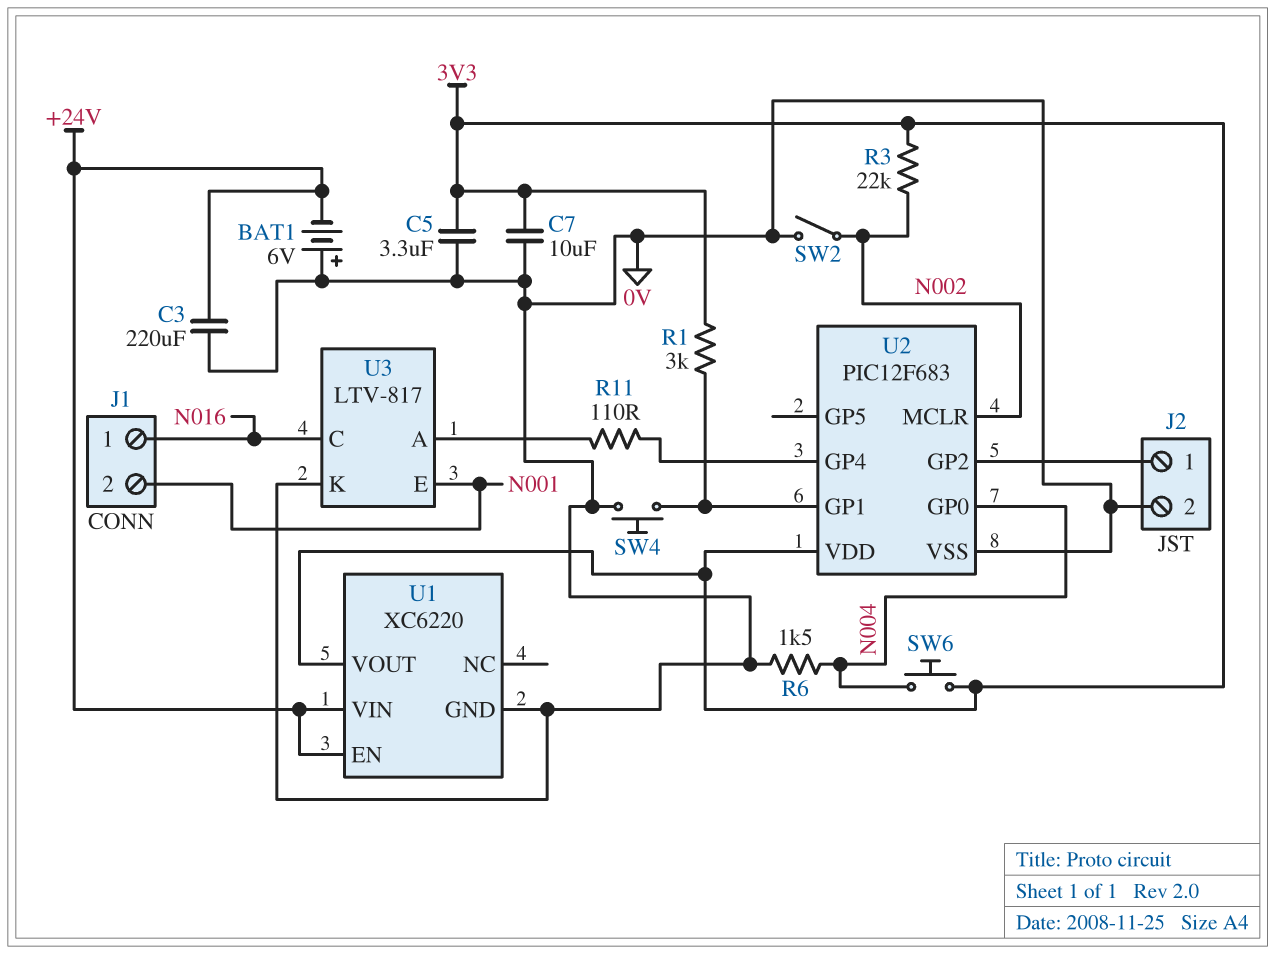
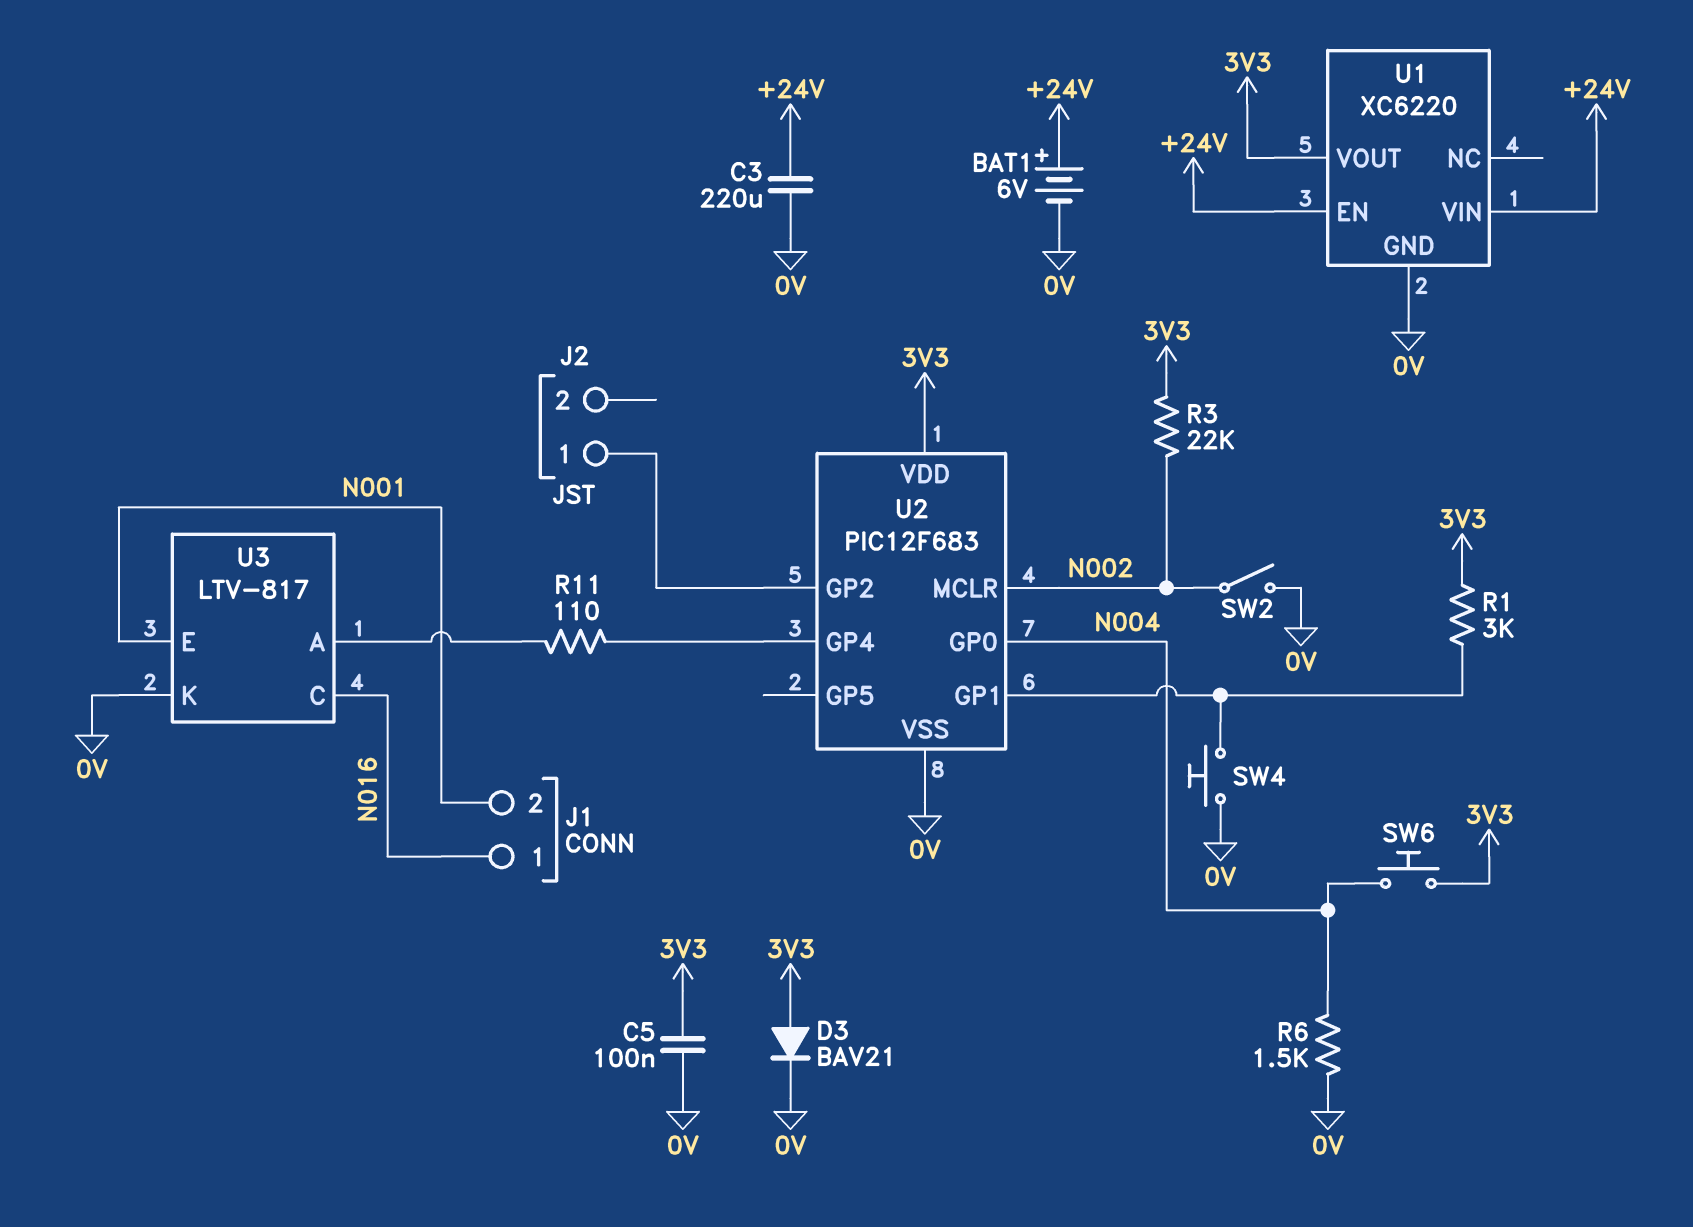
BAT1: 6V (plus 0V, minus +24V) -> 6V (plus +24V, minus 0V)
C5: 3.3uF (0V, 3V3) -> 100nF (0V, 3V3)
C7: 10uF (0V, 3V3) -> none
D3: none -> diode BAV21 (A 3V3, K 0V)
J2 pin 2: 0V -> none

